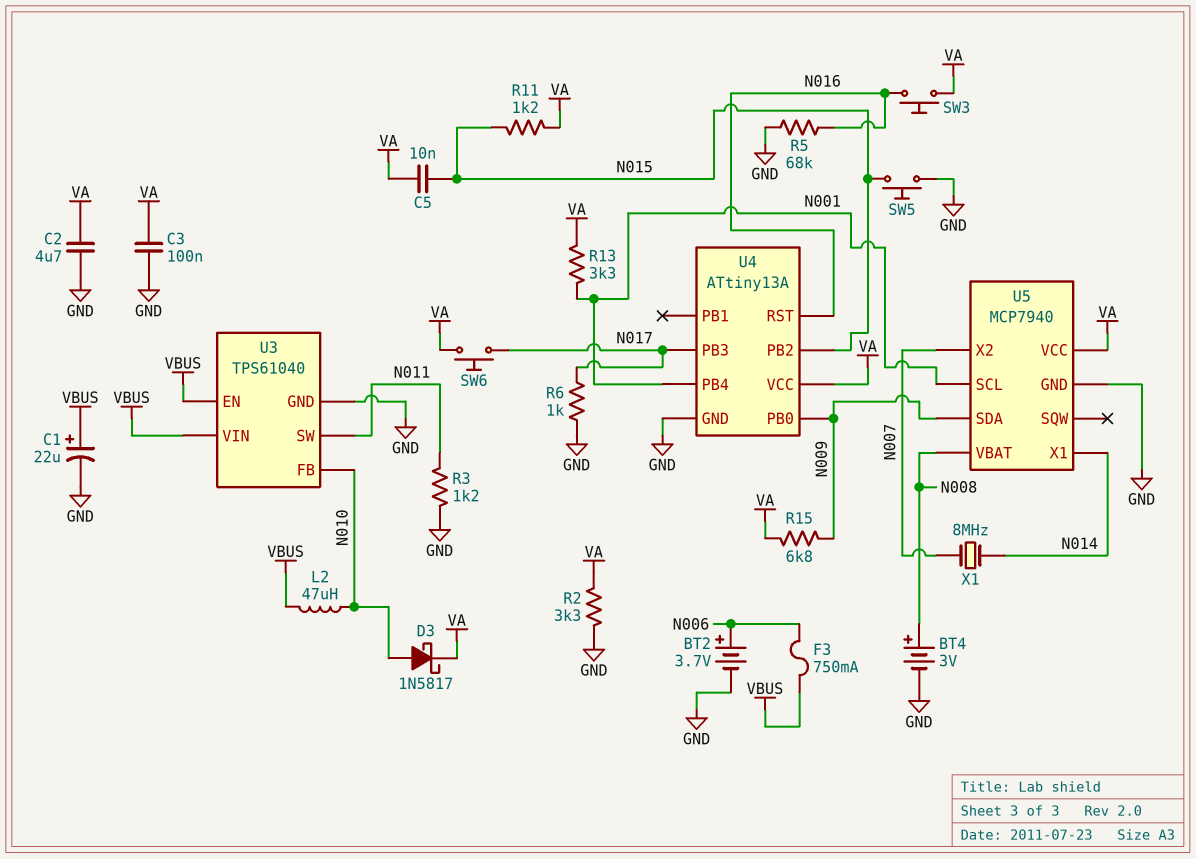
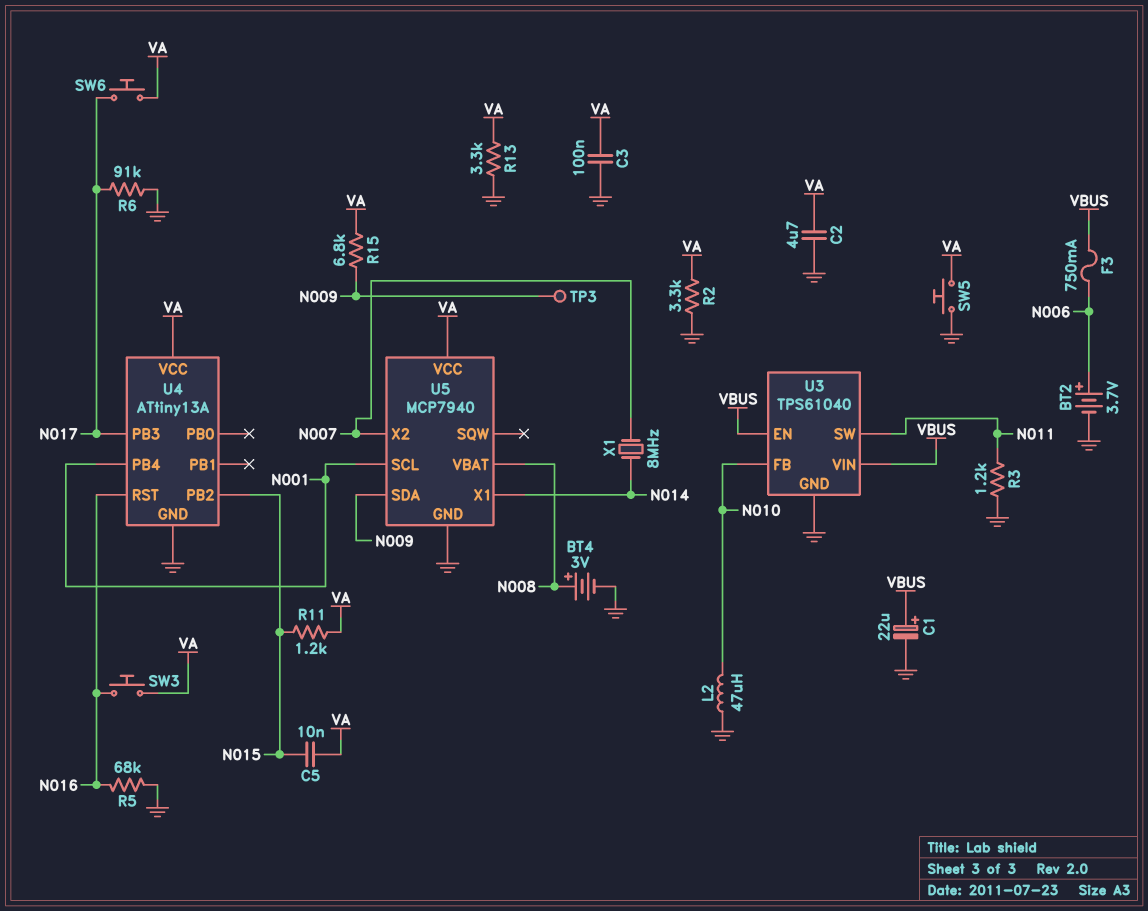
D3: schottky 1N5817 (A N010, K VA) -> none
L2: 47uH (N010, VBUS) -> 47uH (GND, N010)
R6: 1k (GND, N017) -> 91k (GND, N017)
R13: 3.3k (N001, VA) -> 3.3k (GND, VA)
SW5: button (GND, N015) -> button (GND, VA)
TP3: none -> test point (N009)
U4 pin PB0: N009 -> none

